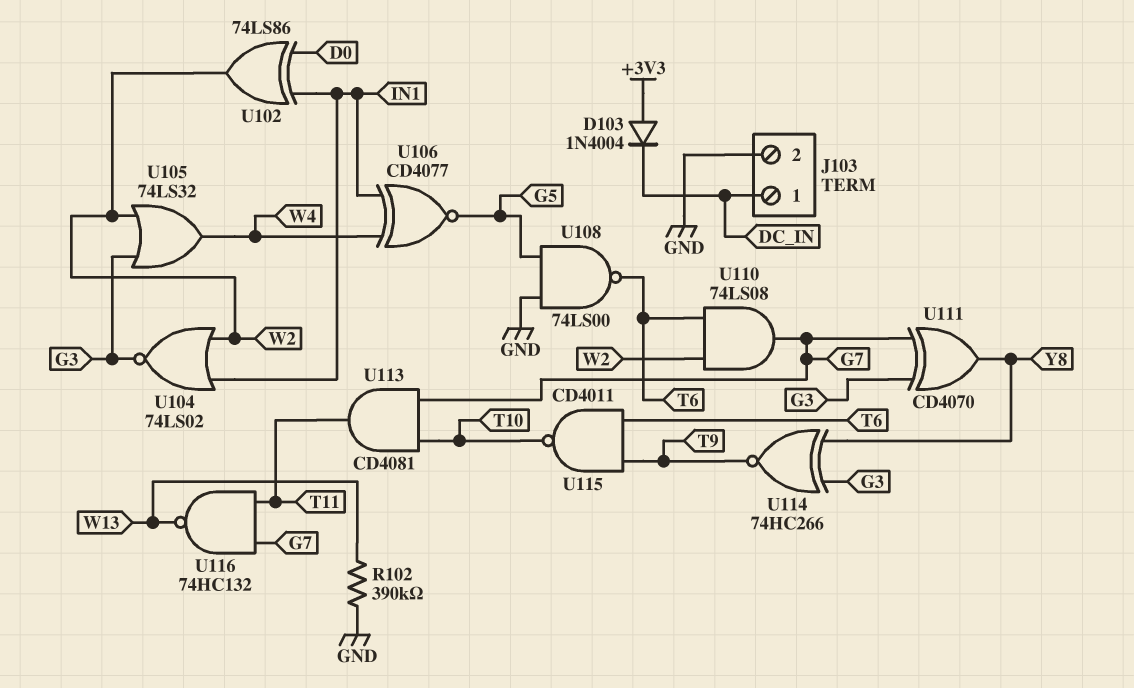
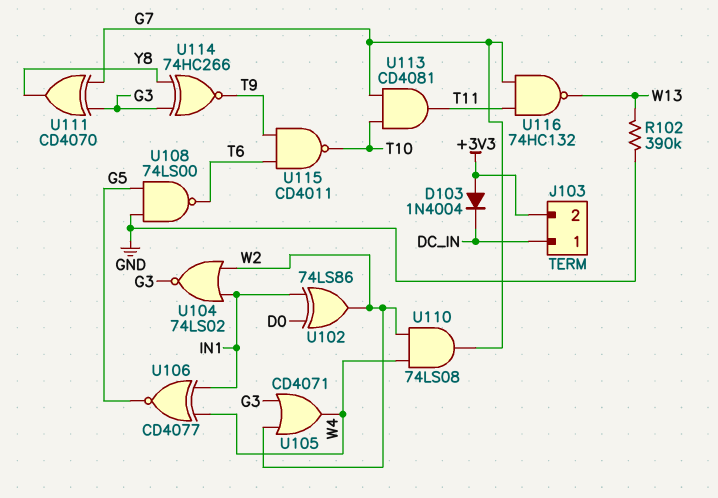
J103 pin 2: GND -> +3V3
U105: OR 74LS32 (in G3, in W2, out W4) -> OR CD4071 (in G3, in W2, out W4)
U110: AND 74LS08 (in T6, in W2, out G7) -> AND 74LS08 (in W2, in W4, out G7)

